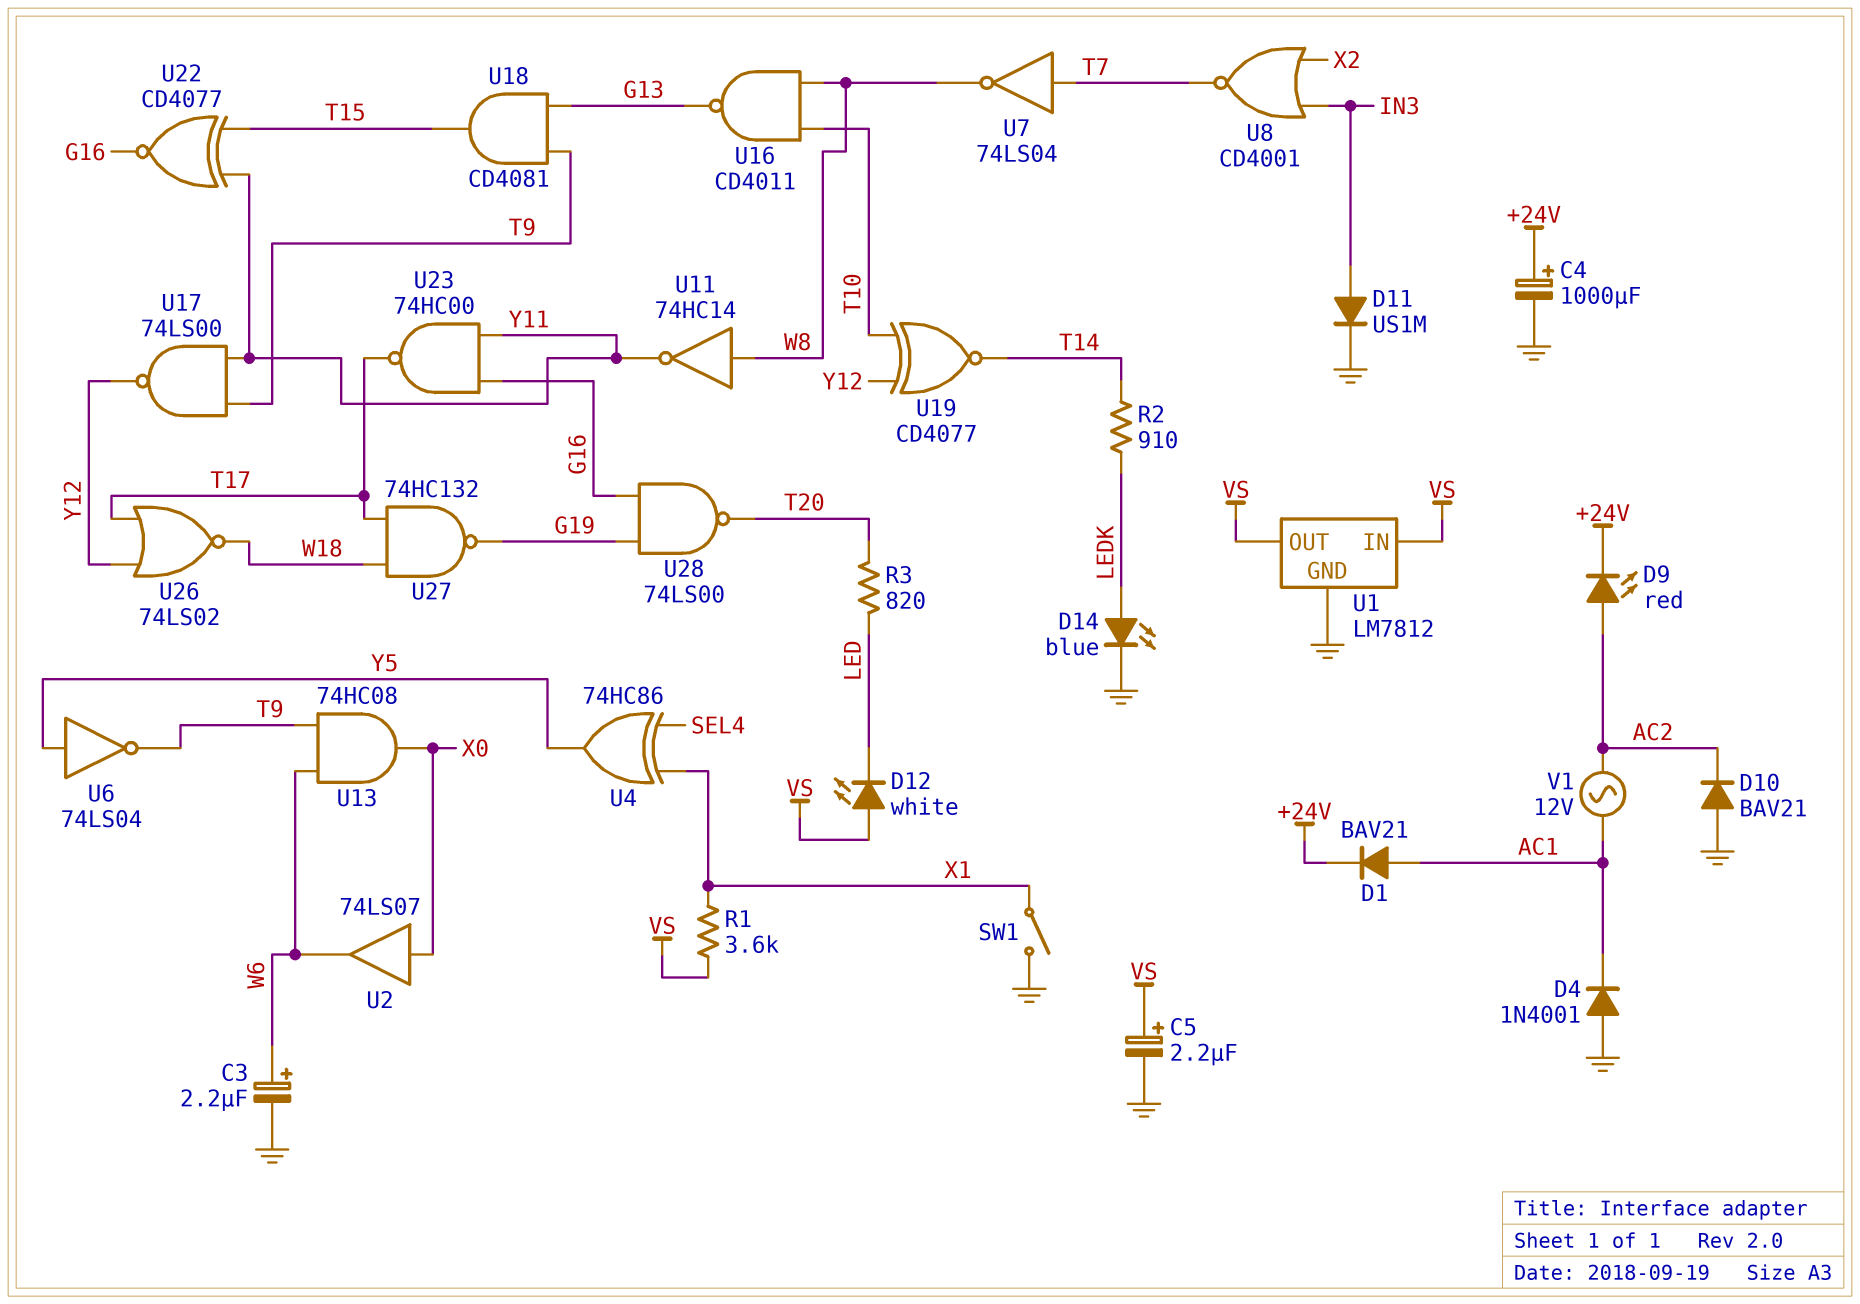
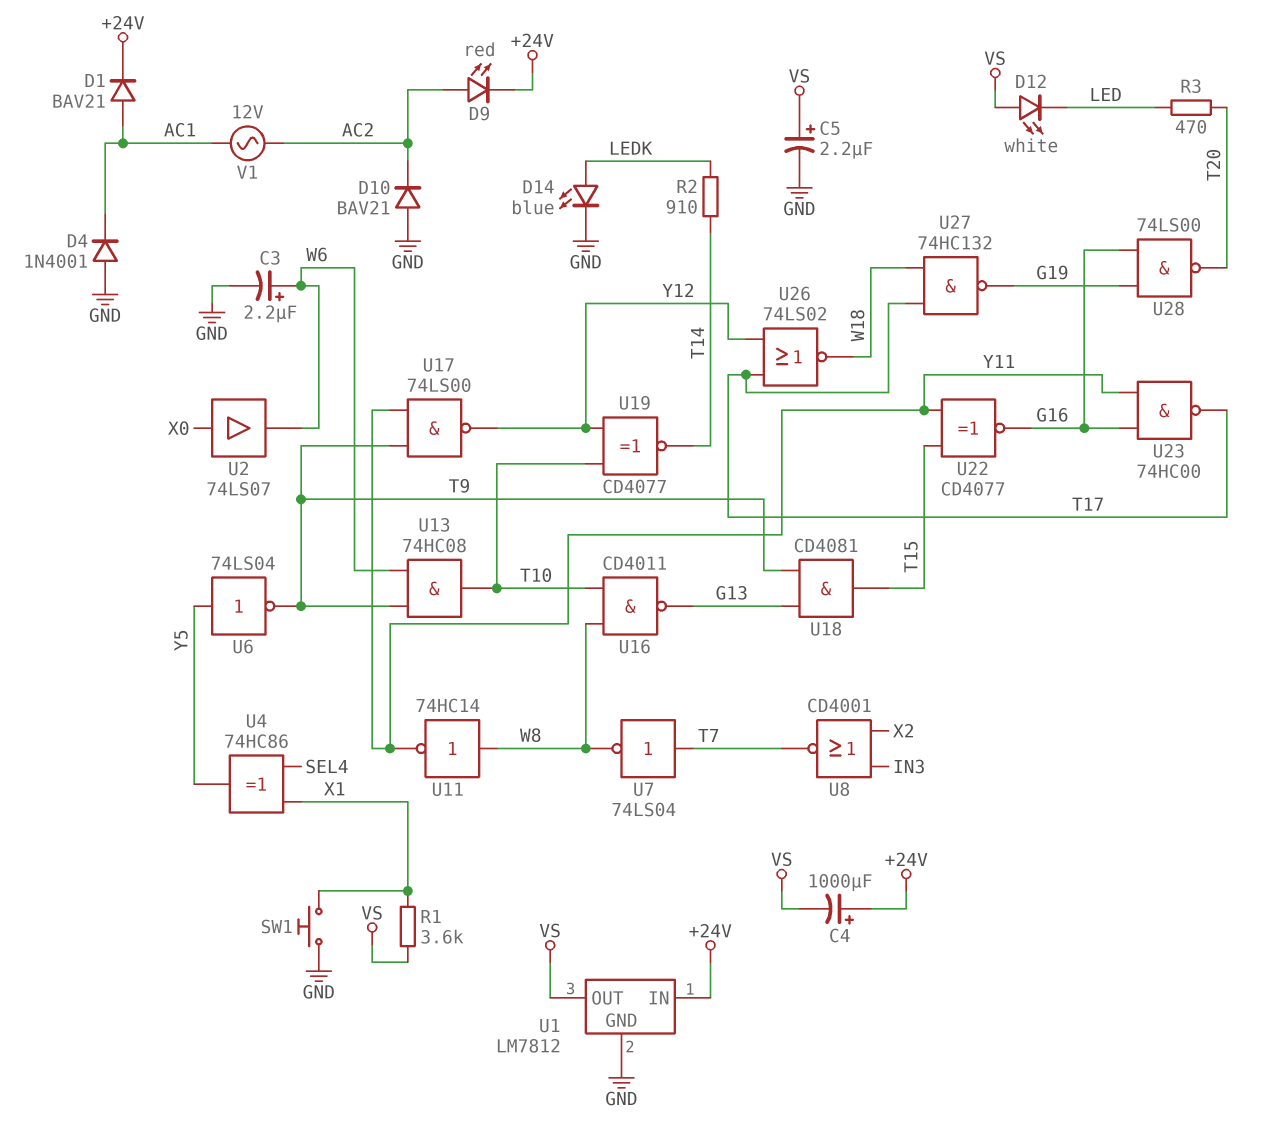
C4: 1000uF (plus +24V, minus GND) -> 1000uF (plus +24V, minus VS)
D11: diode US1M (A IN3, K GND) -> none
R3: 820 (LED, T20) -> 470 (LED, T20)
SW1: switch (GND, X1) -> button (GND, X1)
U1 pin IN: VS -> +24V
U13: AND 74HC08 (in T9, in W6, out X0) -> AND 74HC08 (in T9, in W6, out T10)

